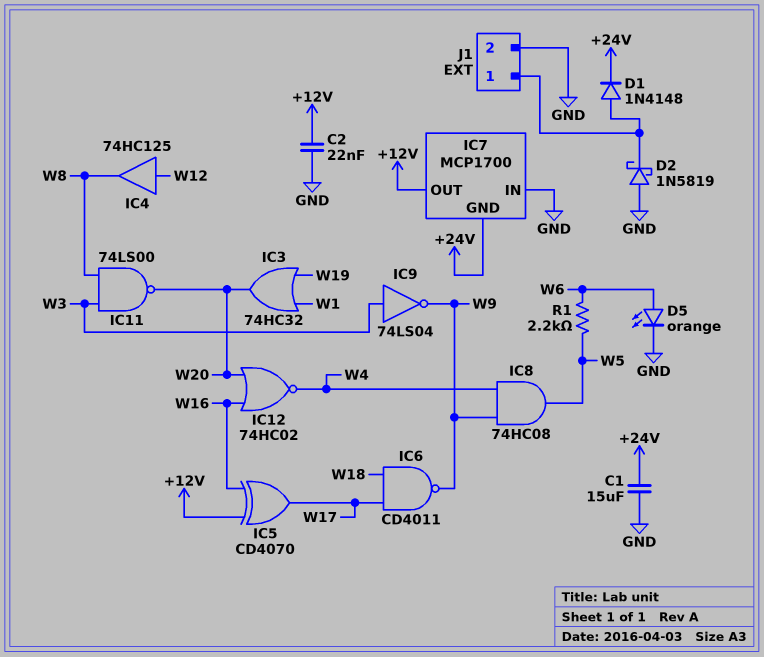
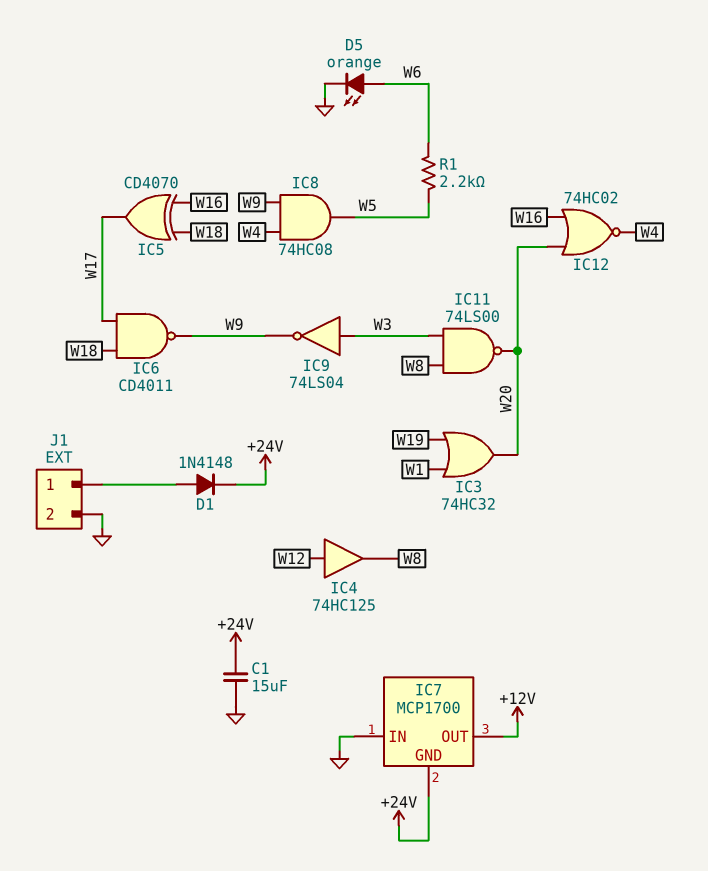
C2: 22nF (+12V, GND) -> none
D2: schottky 1N5819 (A GND, K J1/1) -> none
IC5: XOR CD4070 (in +12V, in W16, out W17) -> XOR CD4070 (in W16, in W18, out W17)

